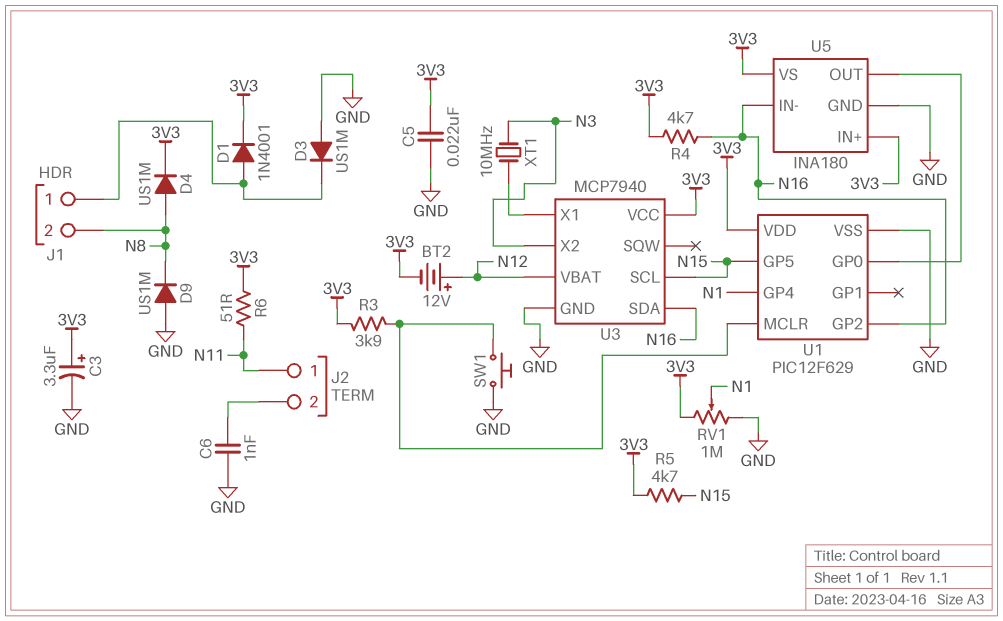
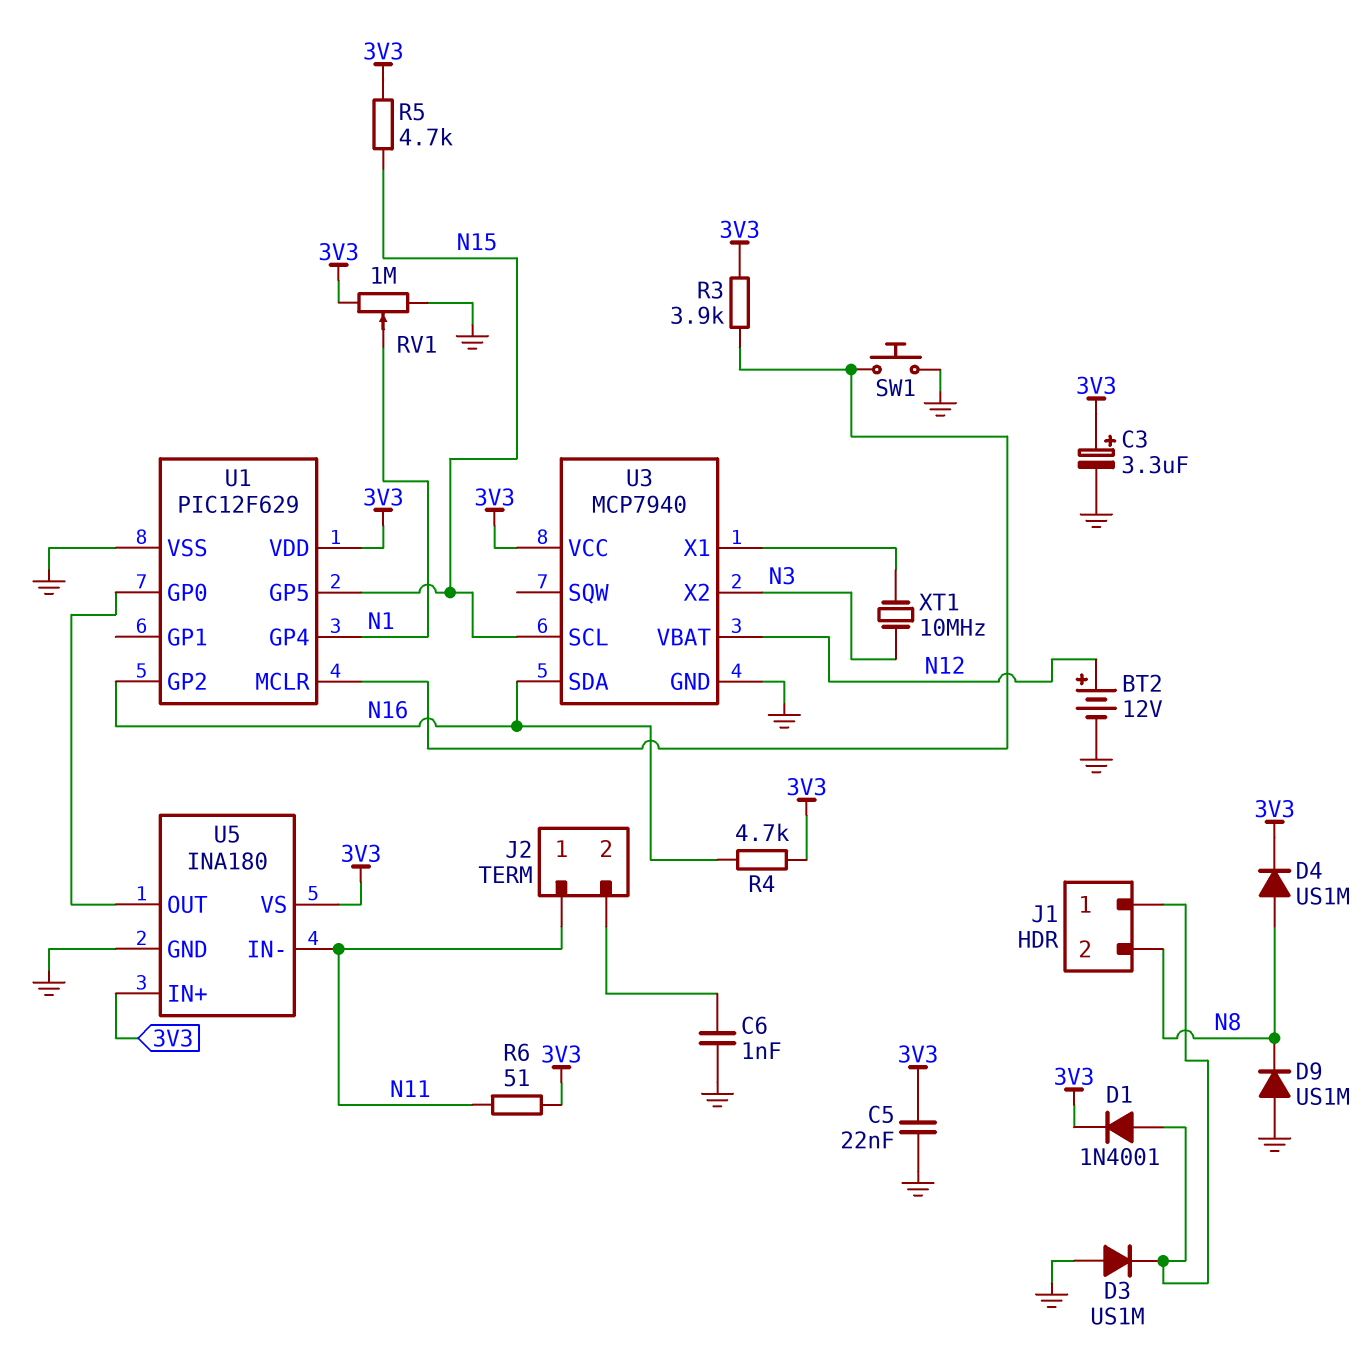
BT2: 12V (plus N12, minus 3V3) -> 12V (plus N12, minus GND)
U5 pin IN-: N16 -> N11

